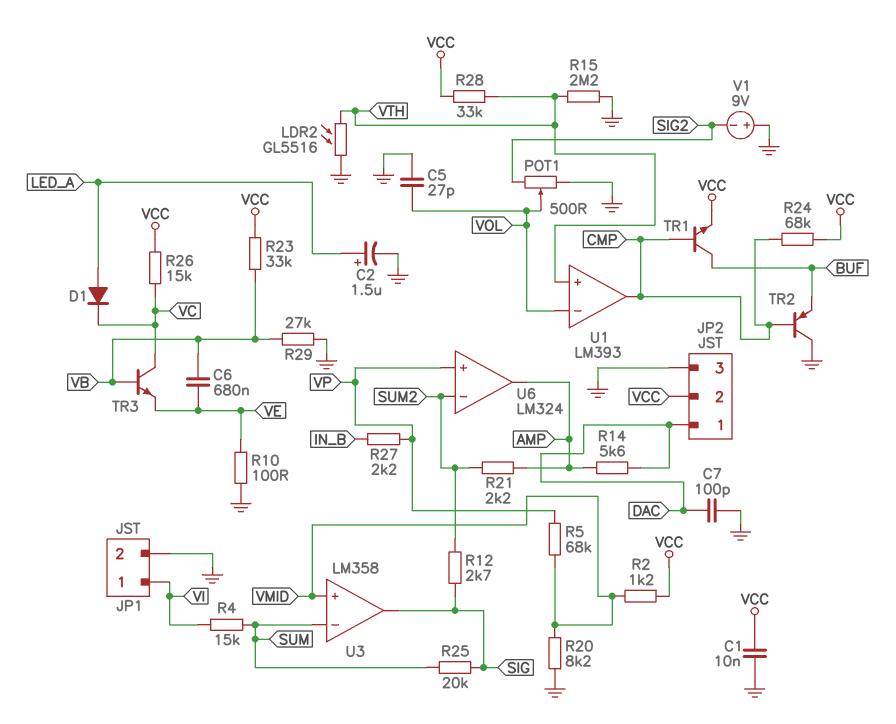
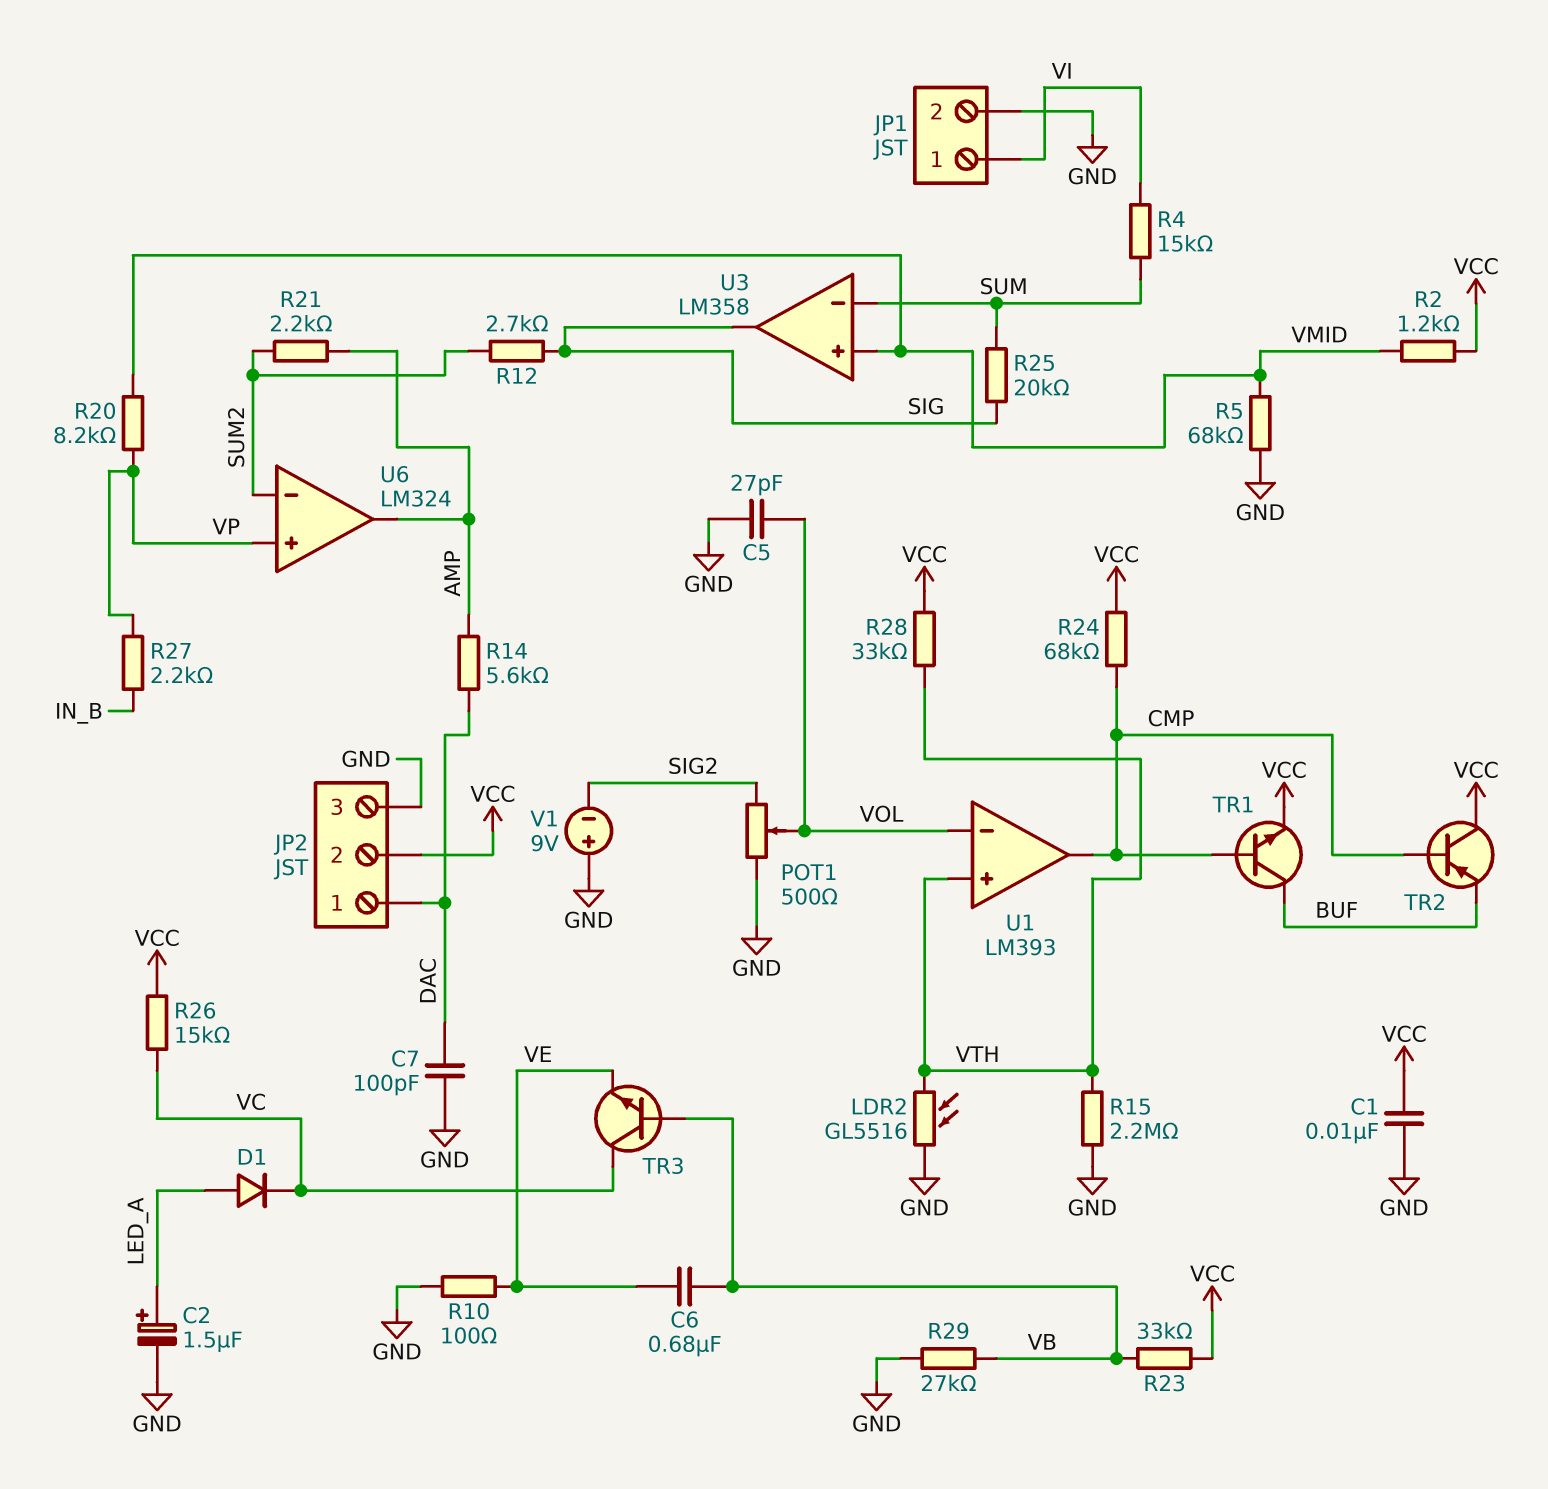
R5: 68k (VMID, VP) -> 68k (GND, VMID)
R20: 8.2k (GND, VMID) -> 8.2k (VMID, VP)
TR2: PNP (B CMP, C GND, E BUF) -> PNP (B CMP, C VCC, E BUF)

